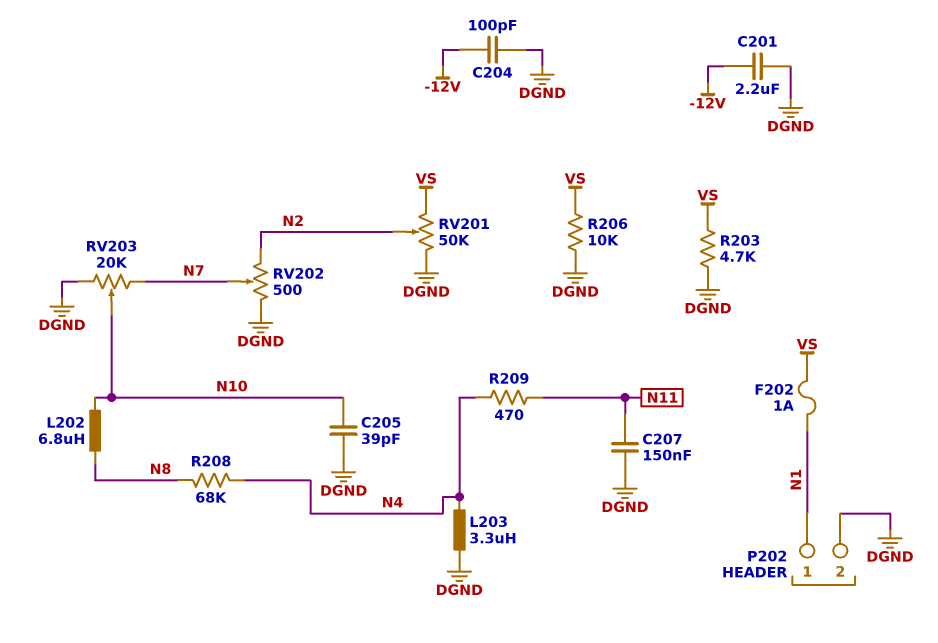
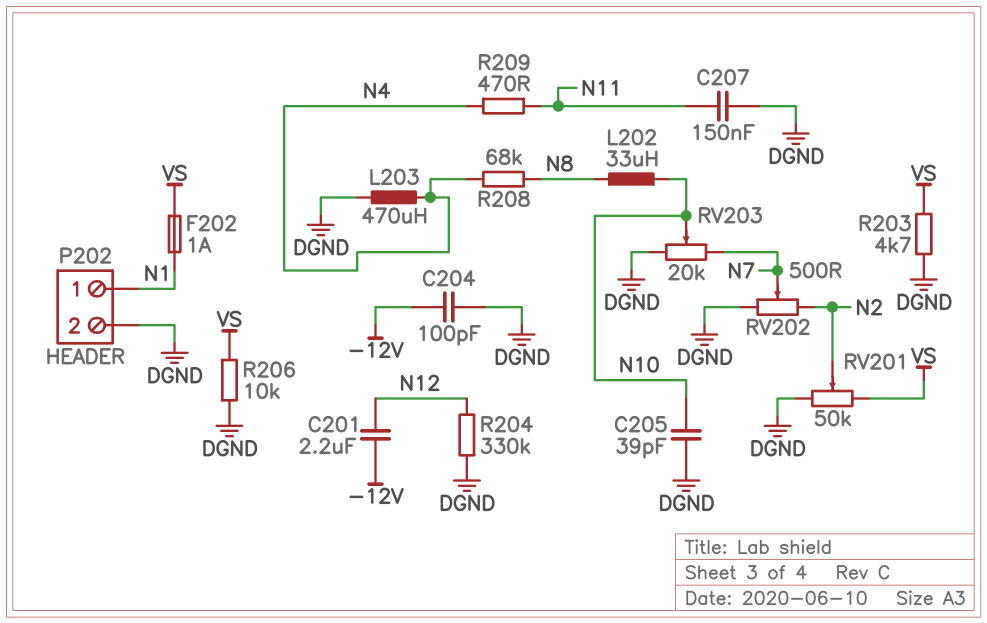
C201: 2.2uF (-12V, DGND) -> 2.2uF (-12V, N12)
L202: 6.8uH (N8, N10) -> 33uH (N8, N10)
L203: 3.3uH (DGND, N4) -> 470uH (DGND, N4)
R204: none -> 330k (DGND, N12)

